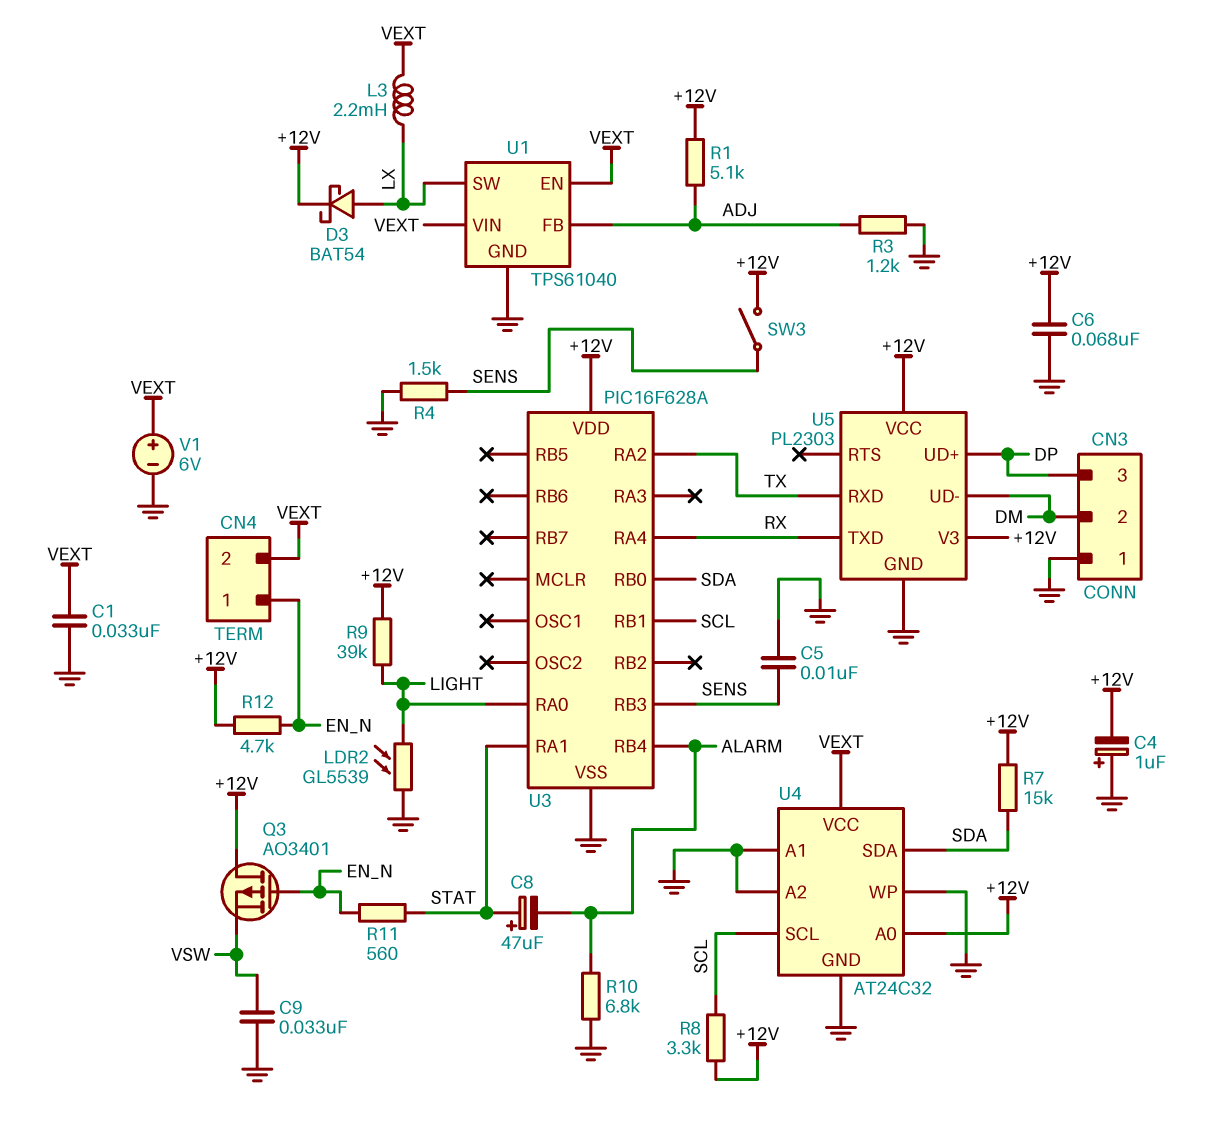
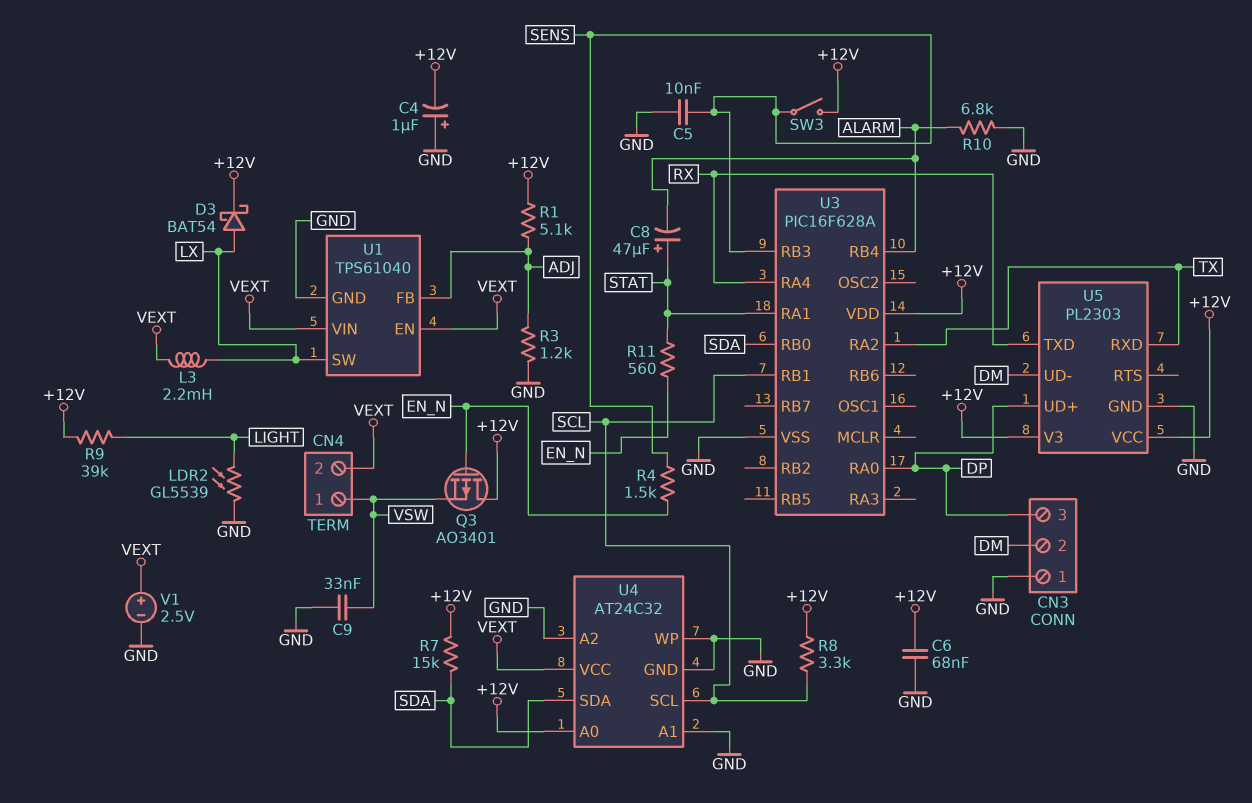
C1: 33nF (GND, VEXT) -> none
CN4 pin 1: EN_N -> VSW
R4: 1.5k (GND, SENS) -> 1.5k (EN_N, SENS)
R12: 4.7k (+12V, EN_N) -> none
U3 pin RA0: LIGHT -> DP
V1: 6V (plus VEXT, minus GND) -> 2.5V (plus VEXT, minus GND)

